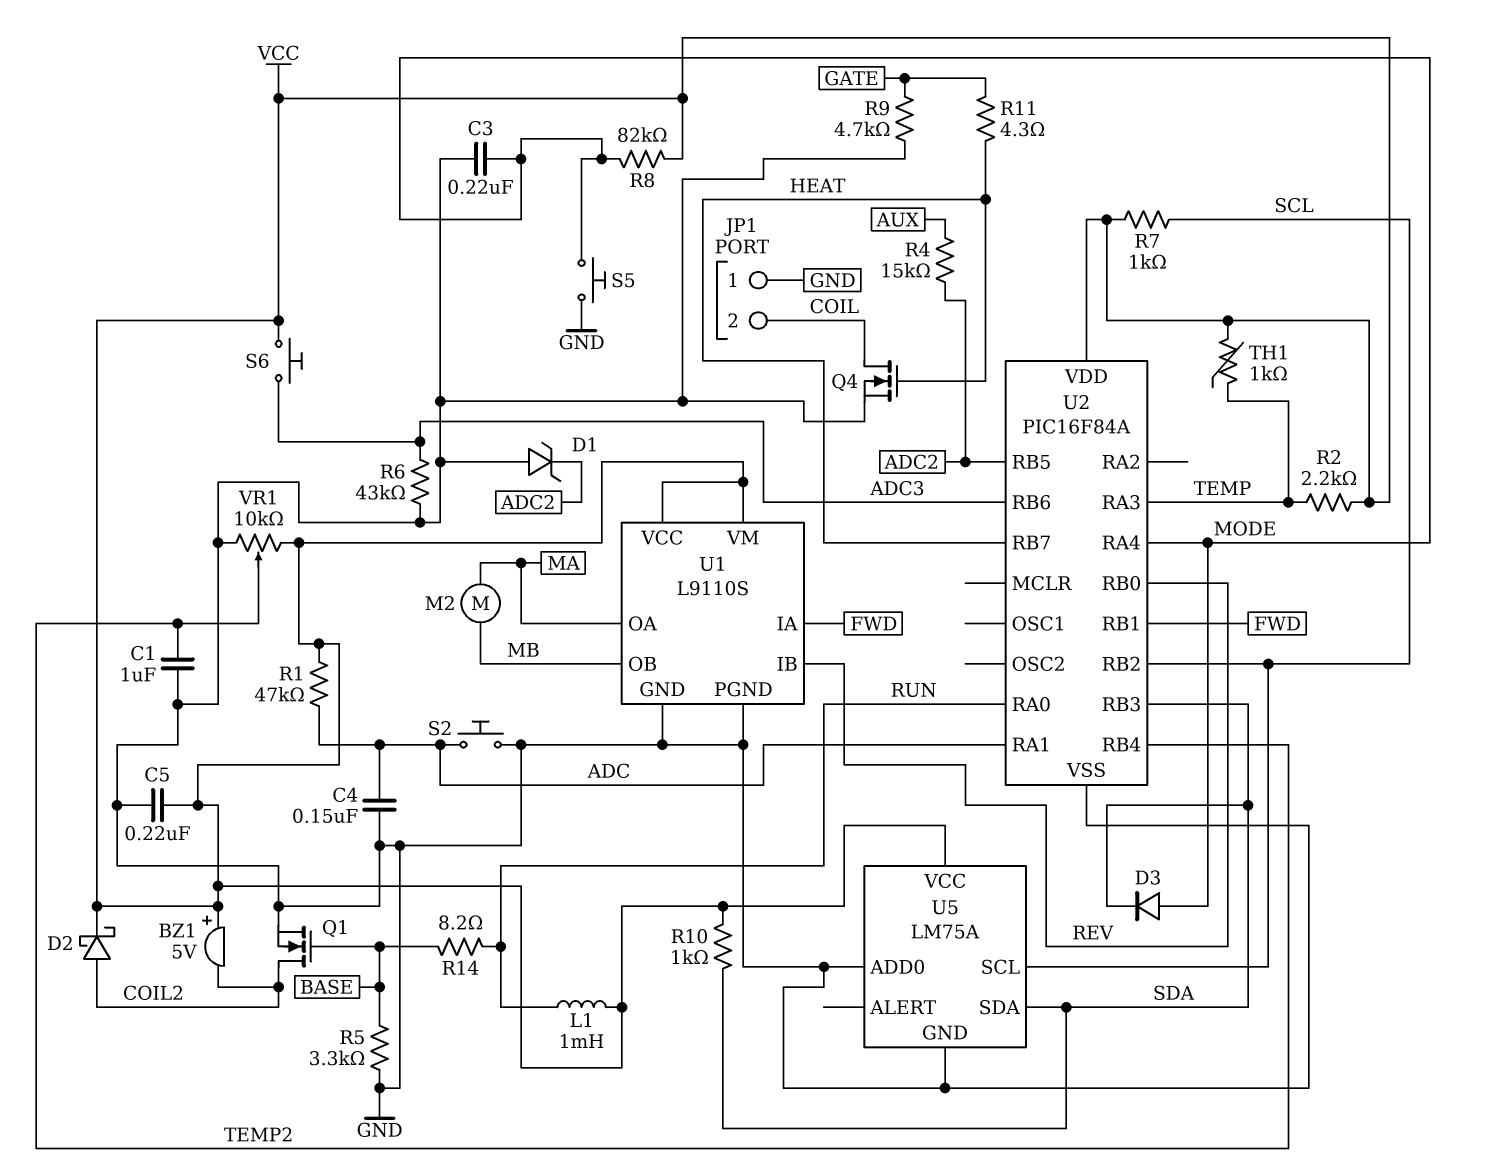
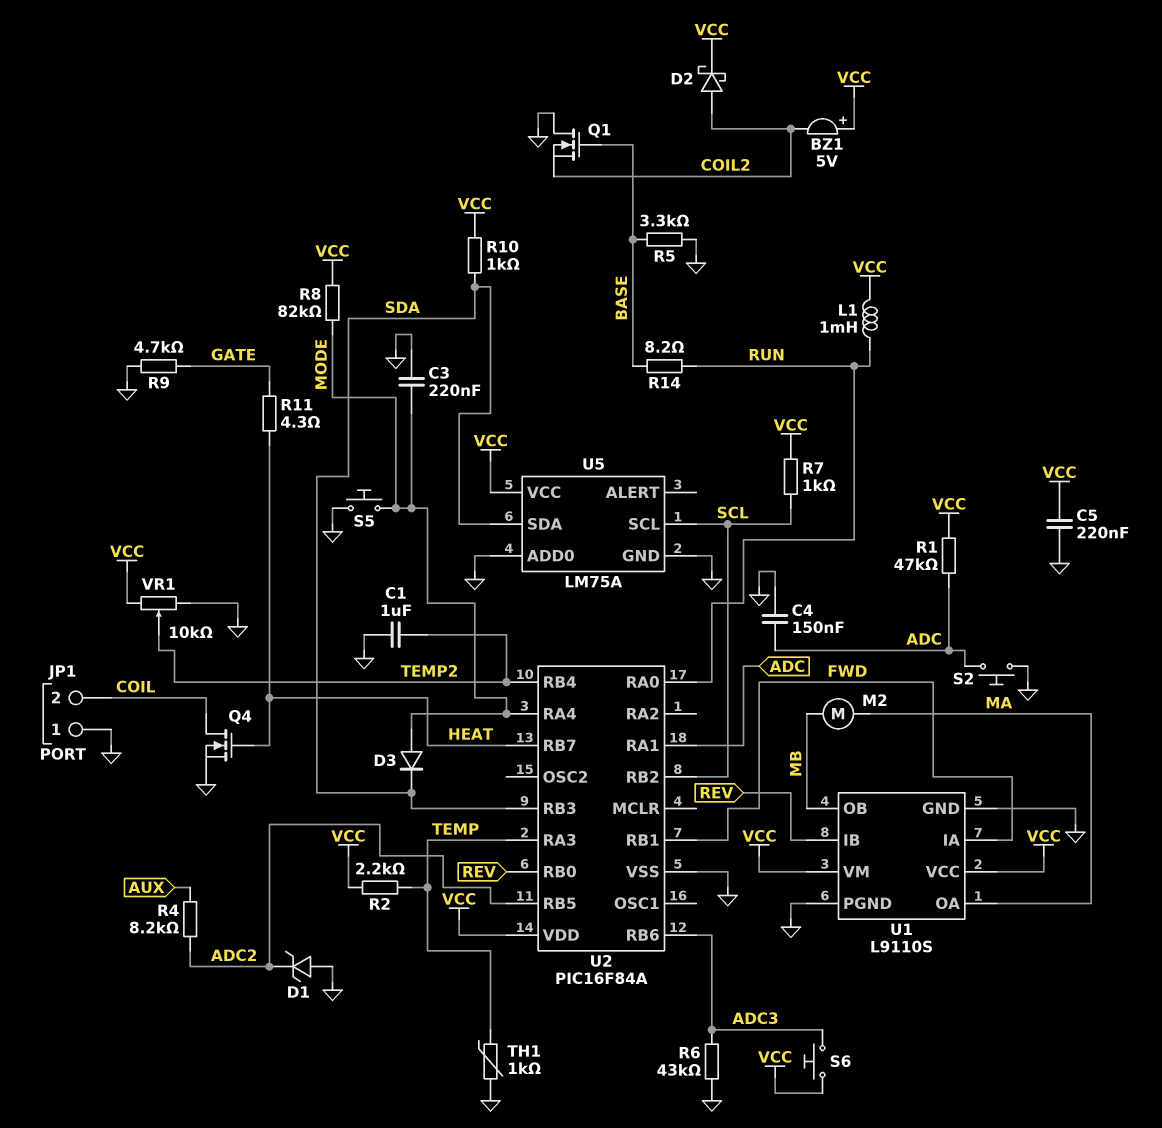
Q1: NMOS (G BASE, D COIL2, S GND) -> NMOS (G BASE, D GND, S COIL2)
R4: 15k (ADC2, AUX) -> 8.2k (ADC2, AUX)
TH1: 1k (TEMP, VCC) -> 1k (GND, TEMP)

